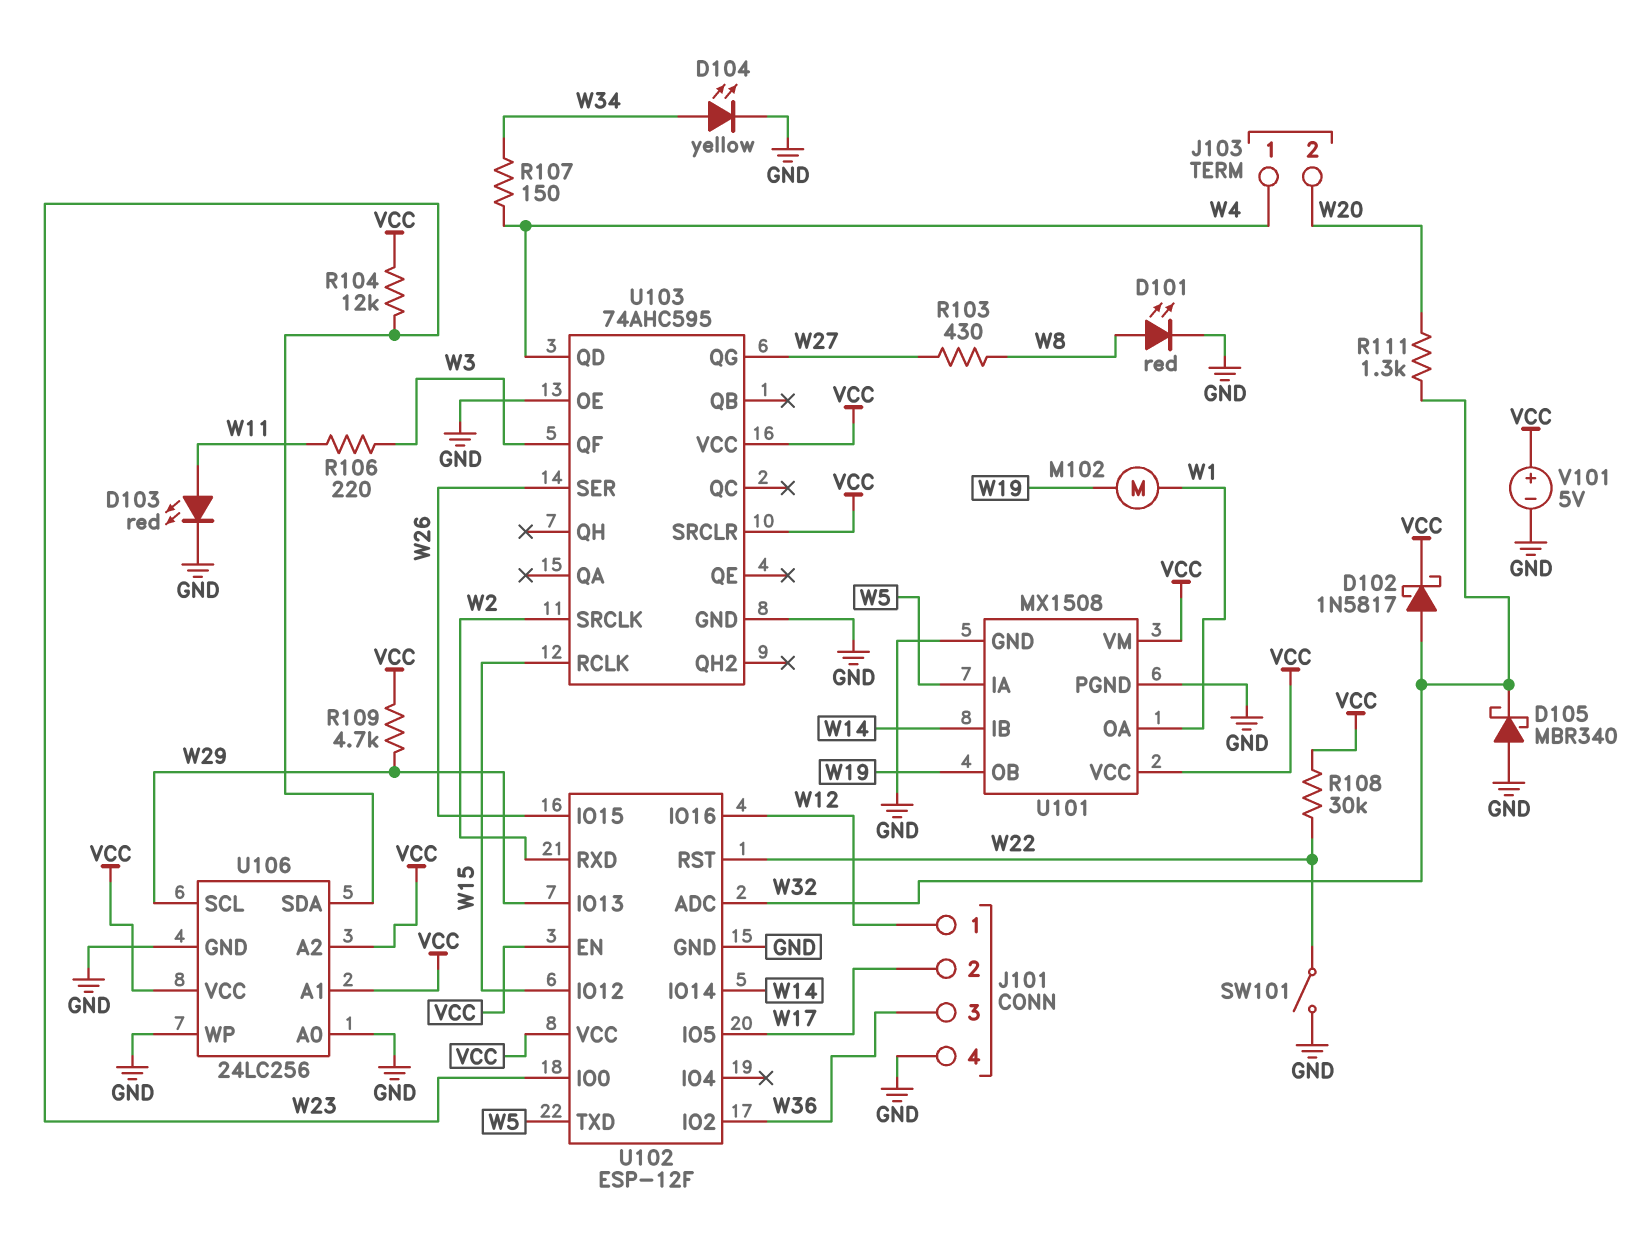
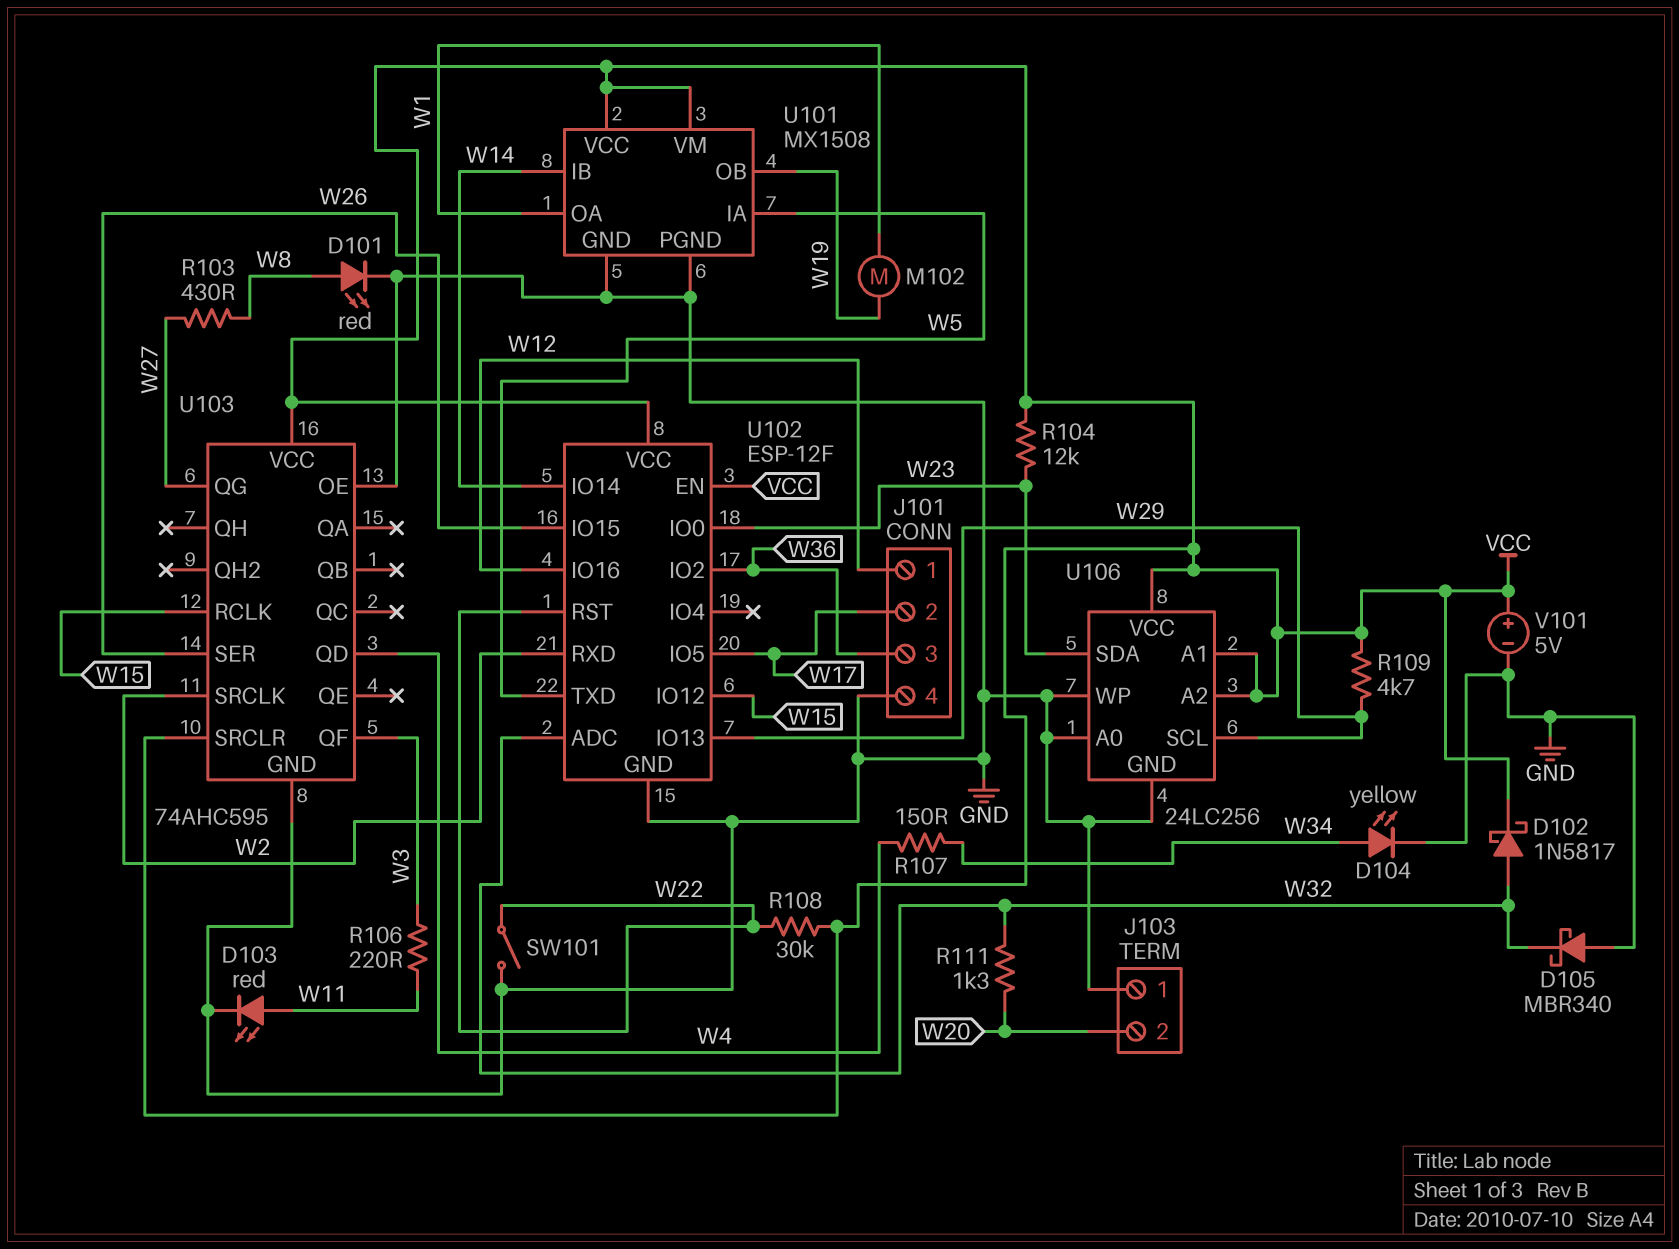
J103 pin 1: W4 -> GND

